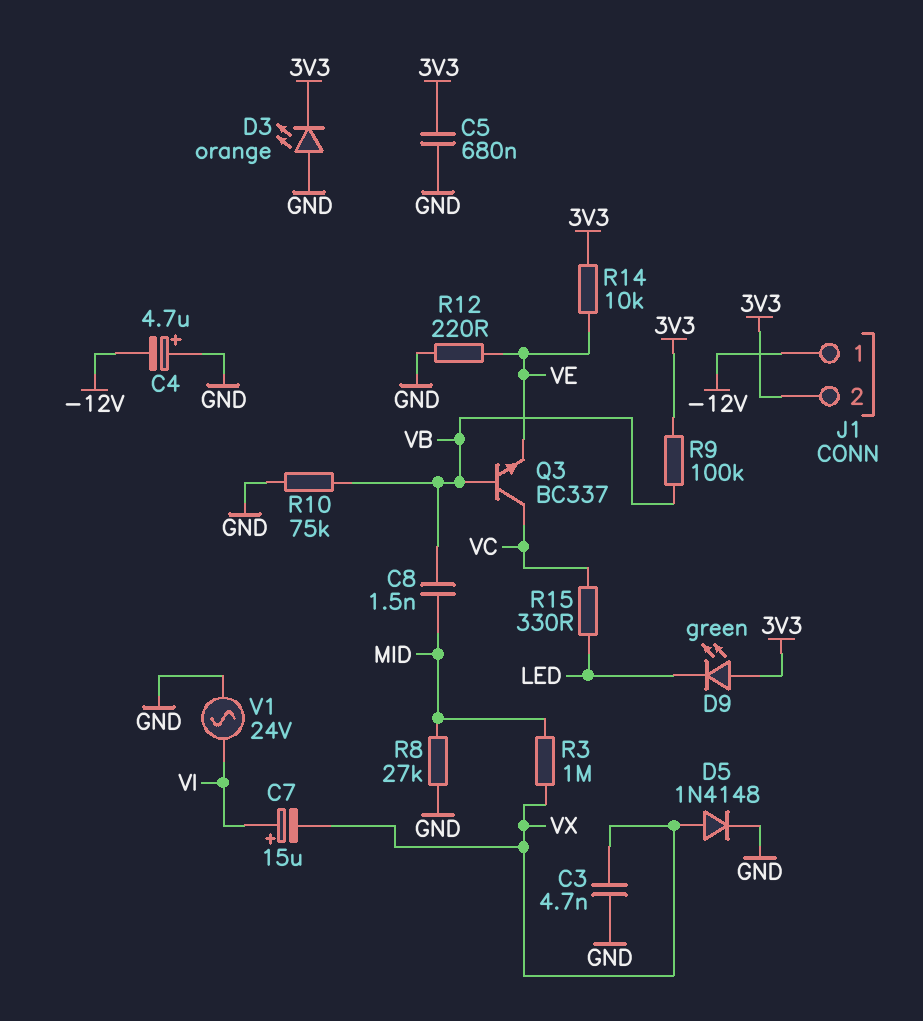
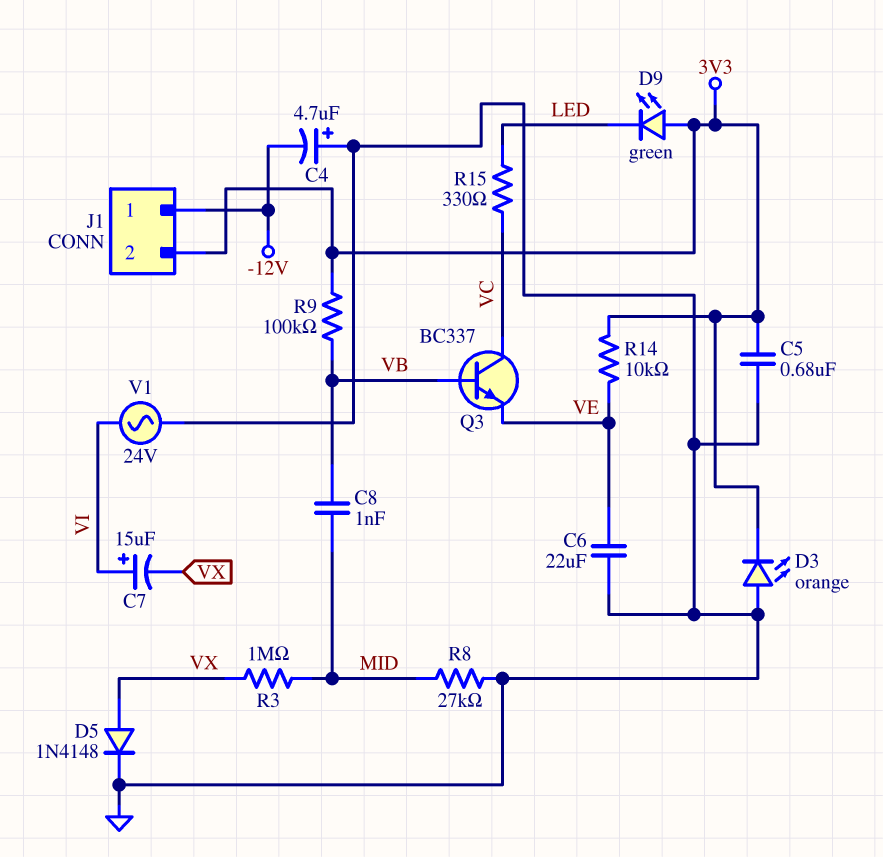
C3: 4.7nF (GND, VX) -> none
C6: none -> 22uF (GND, VE)
C8: 1.5nF (MID, VB) -> 1nF (MID, VB)
R10: 75k (GND, VB) -> none
R12: 220 (GND, VE) -> none

